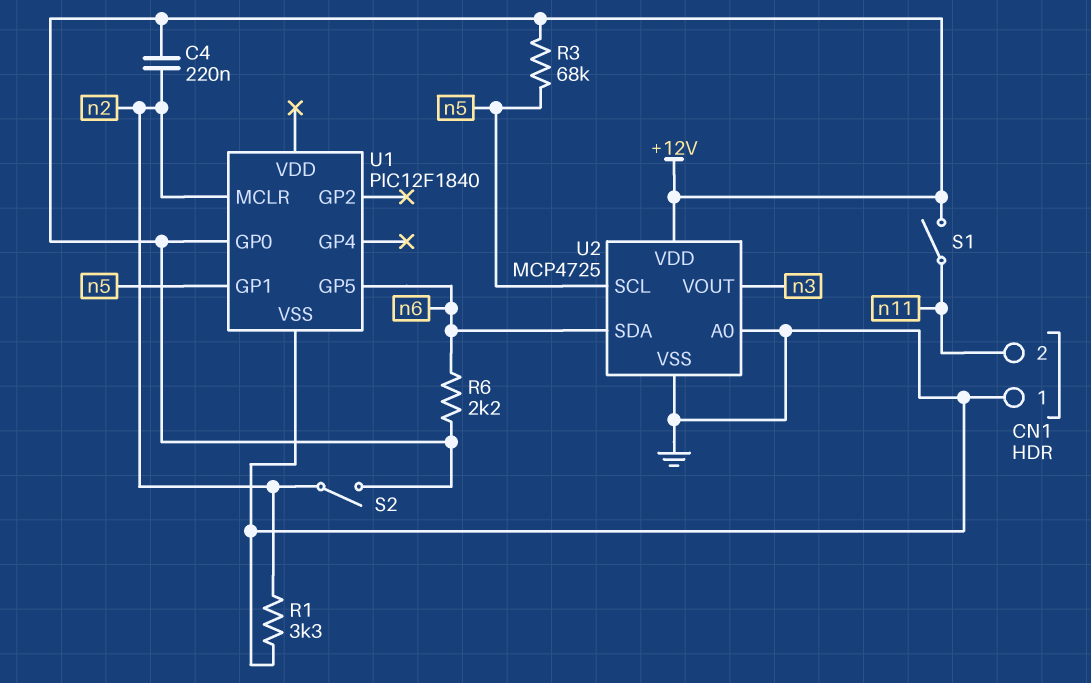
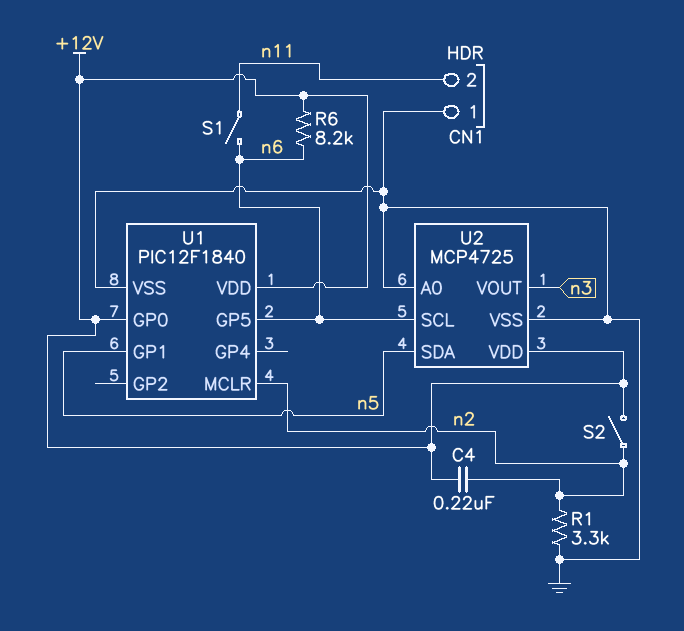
R3: 68k (+12V, n5) -> none
R6: 2.2k (+12V, n6) -> 8.2k (+12V, n6)
S1: switch (+12V, n11) -> switch (n6, n11)
U1 pin VDD: none -> +12V
U2 pin SCL: n5 -> n6
U2 pin SDA: n6 -> n5

